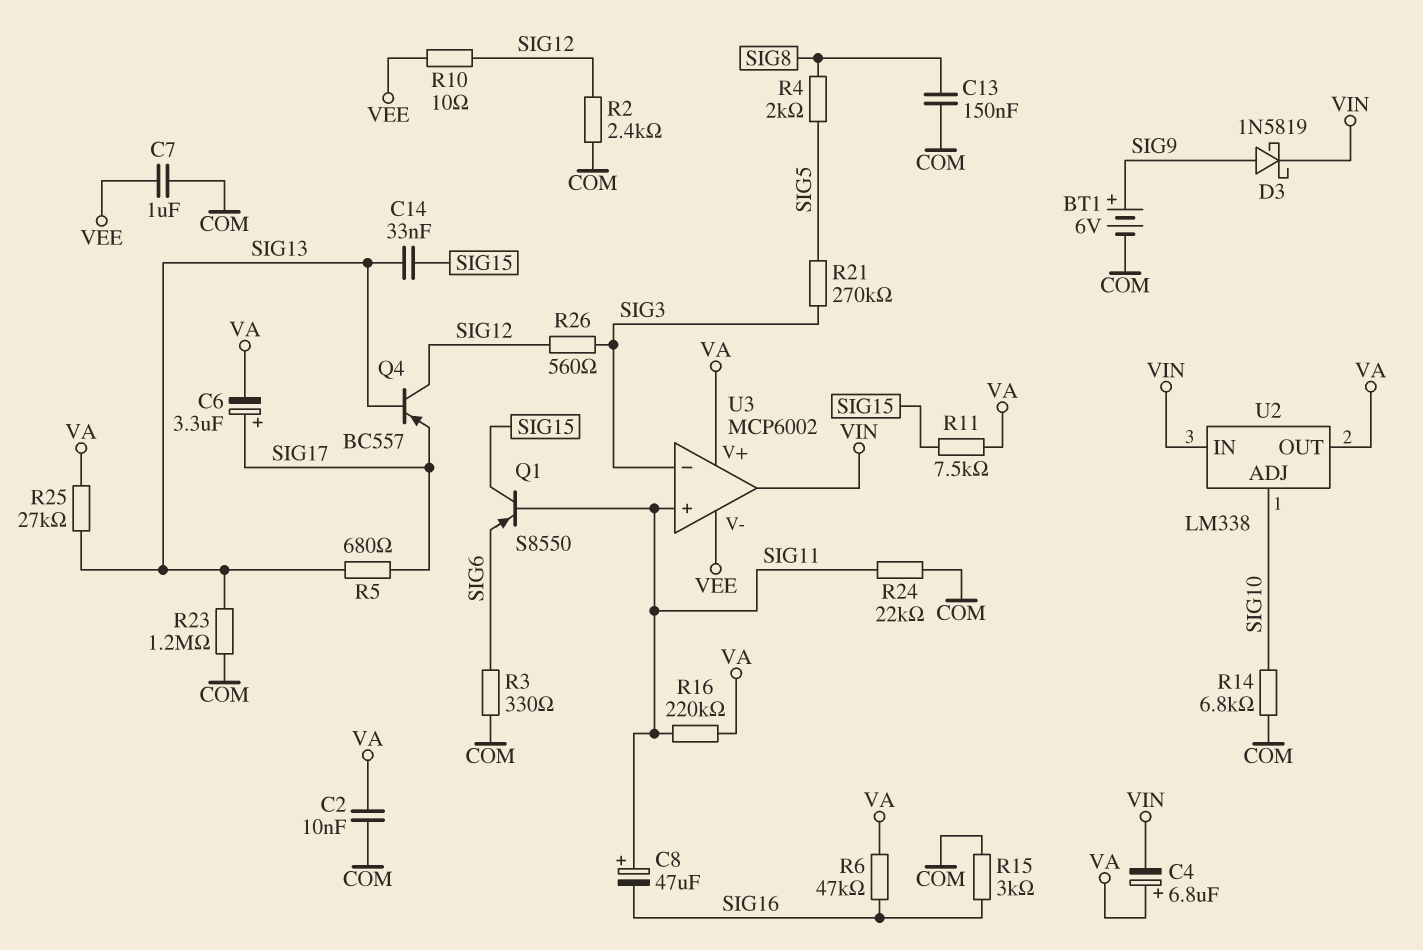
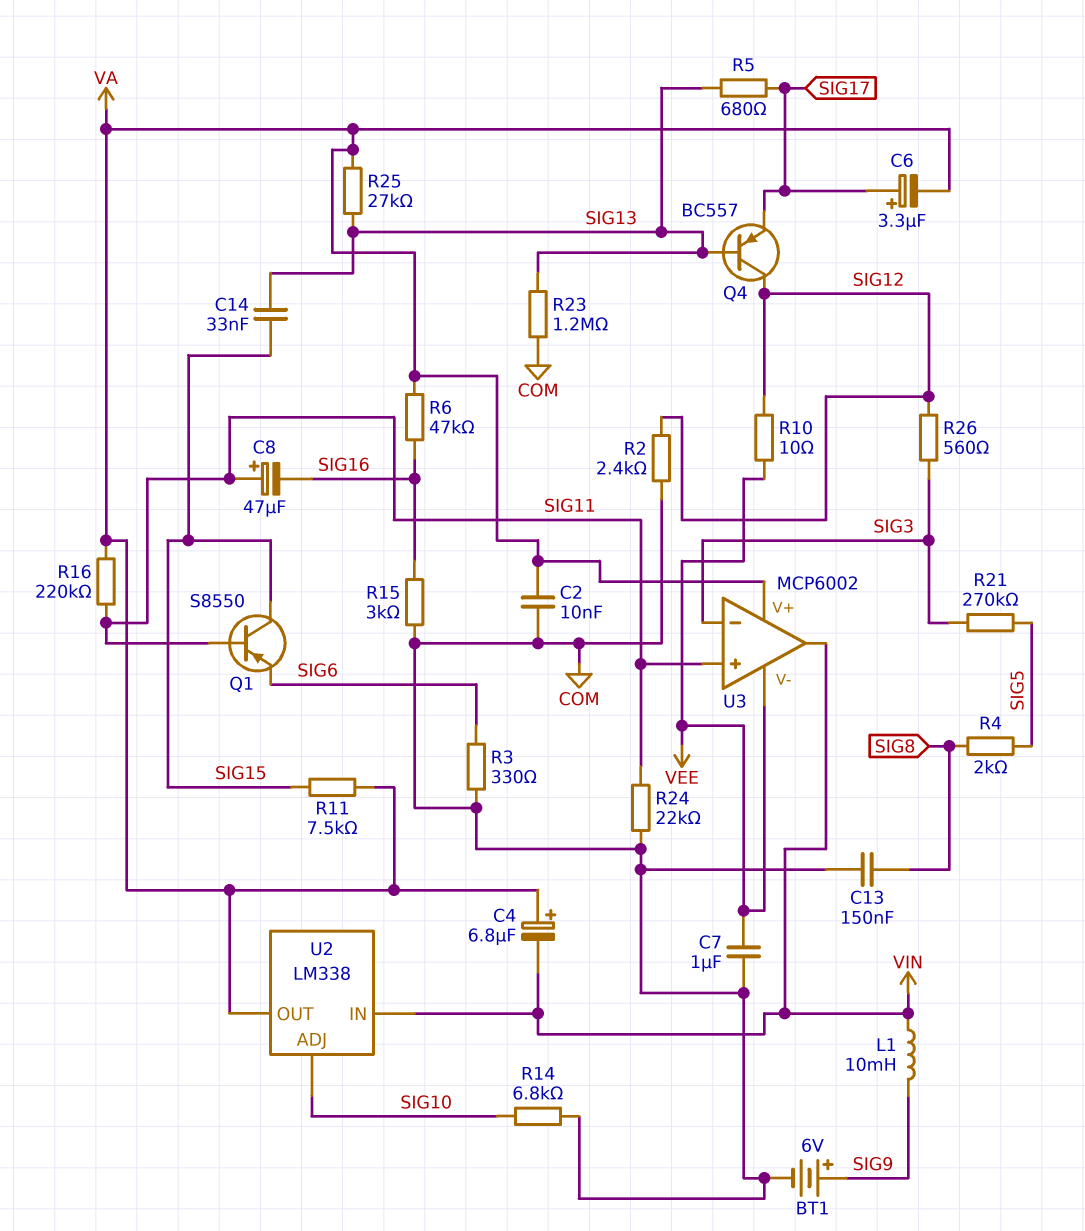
D3: schottky 1N5819 (A SIG9, K VIN) -> none
L1: none -> 10mH (SIG9, VIN)

